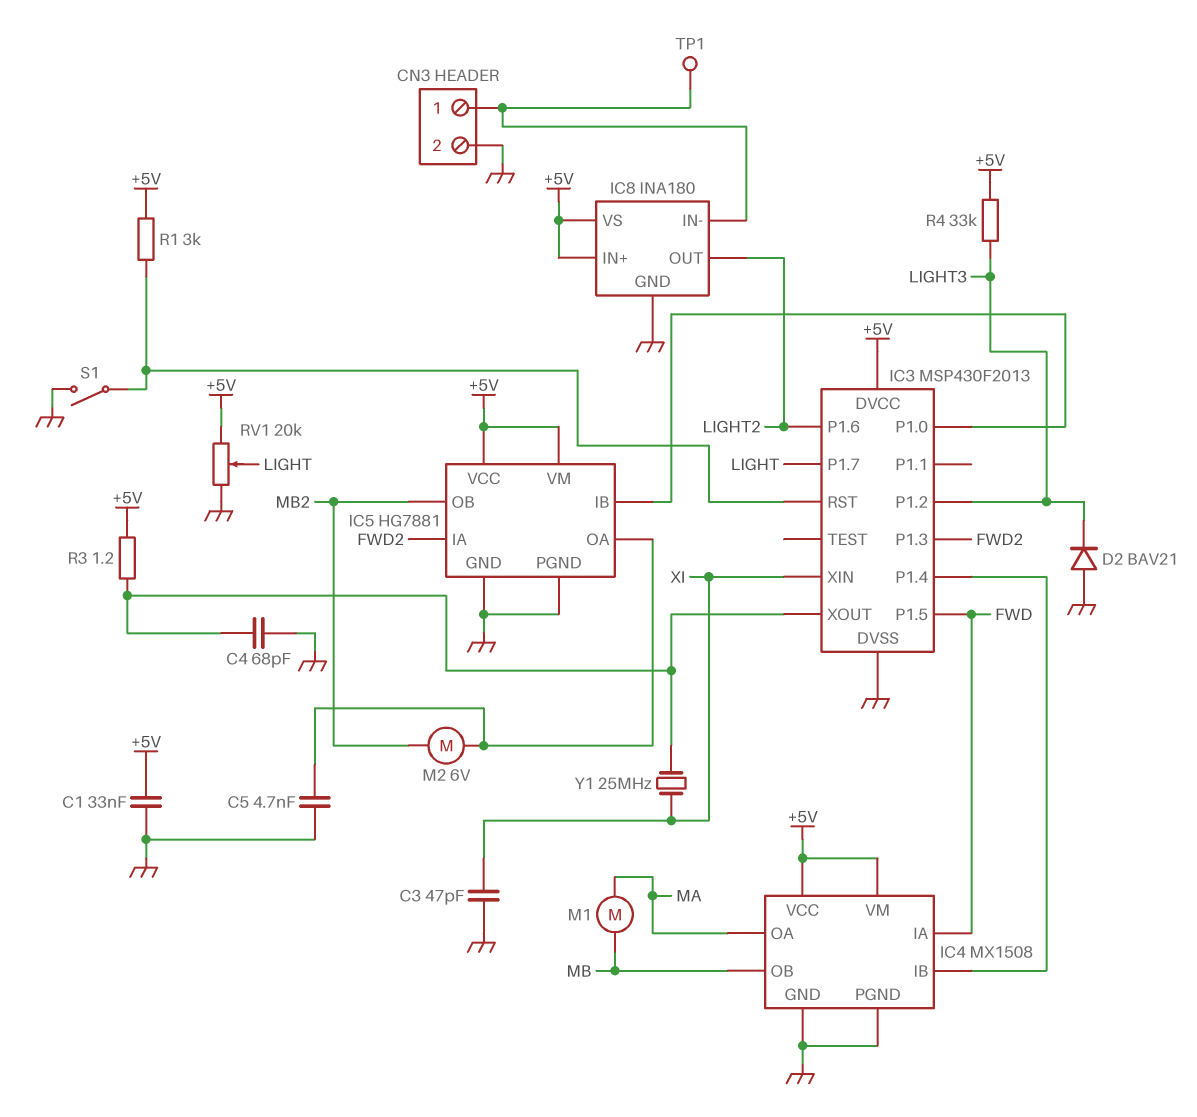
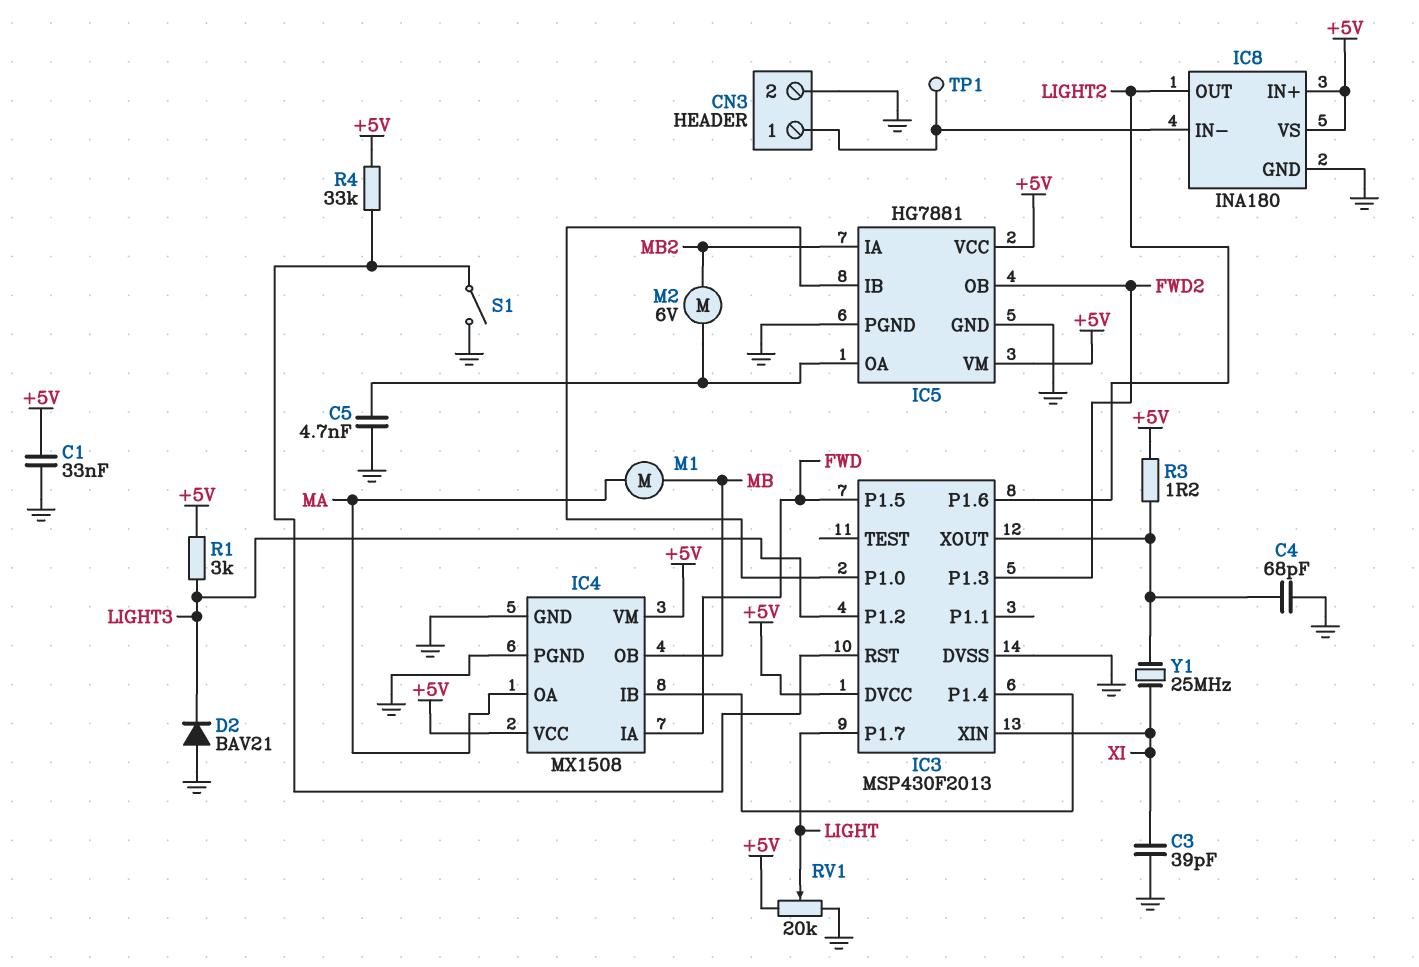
C3: 47pF (GND, XI) -> 39pF (GND, XI)
IC5 pin IA: FWD2 -> MB2
IC5 pin OB: MB2 -> FWD2
R1: 3k (+5V, IC3/RST) -> 3k (+5V, LIGHT3)
R4: 33k (+5V, LIGHT3) -> 33k (+5V, IC3/RST)

